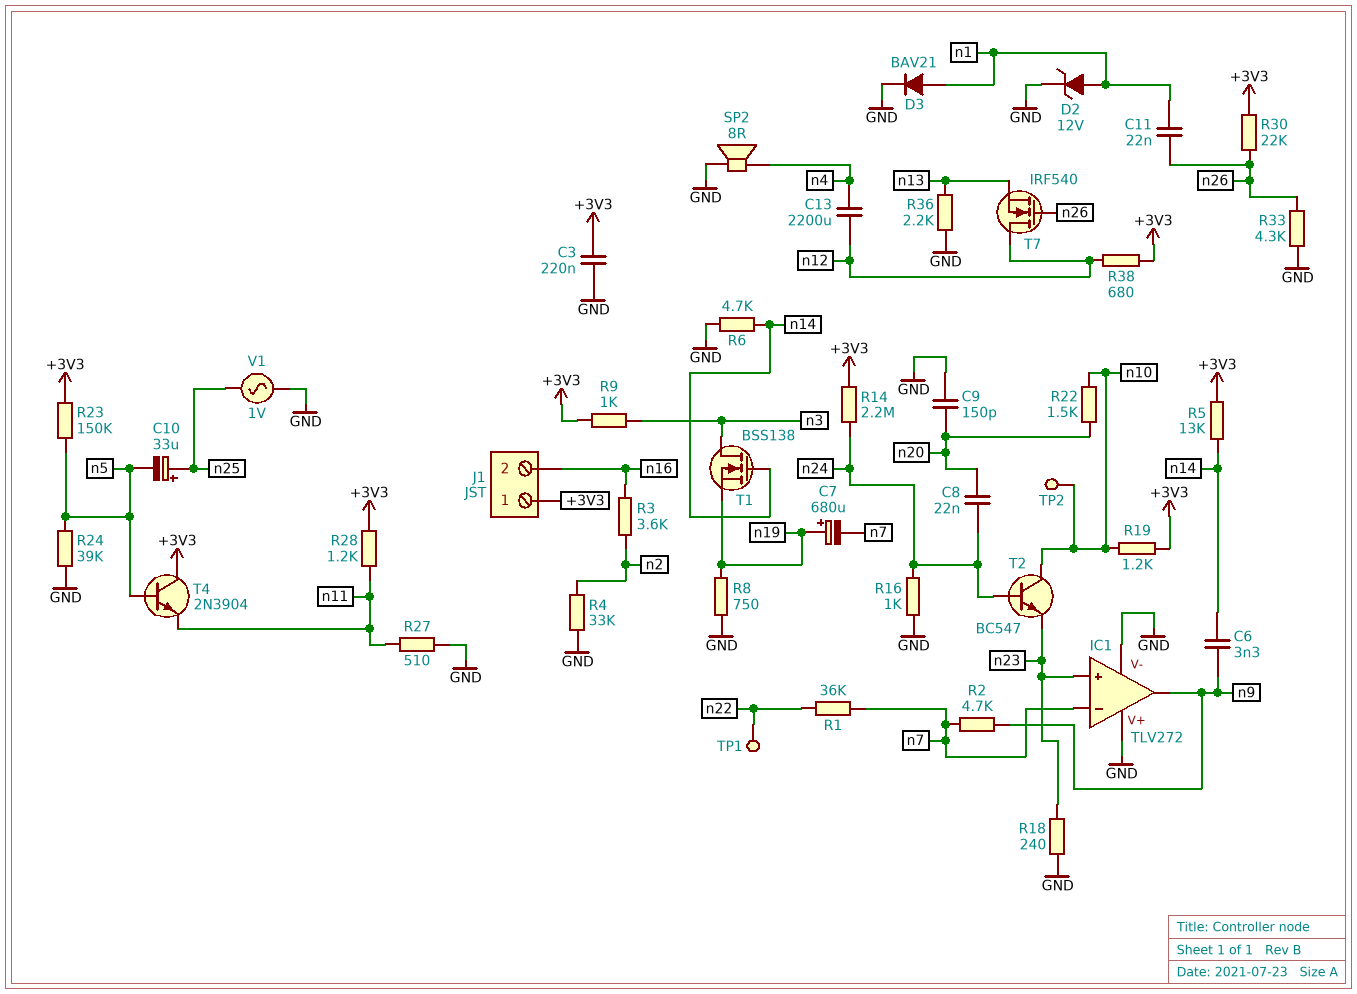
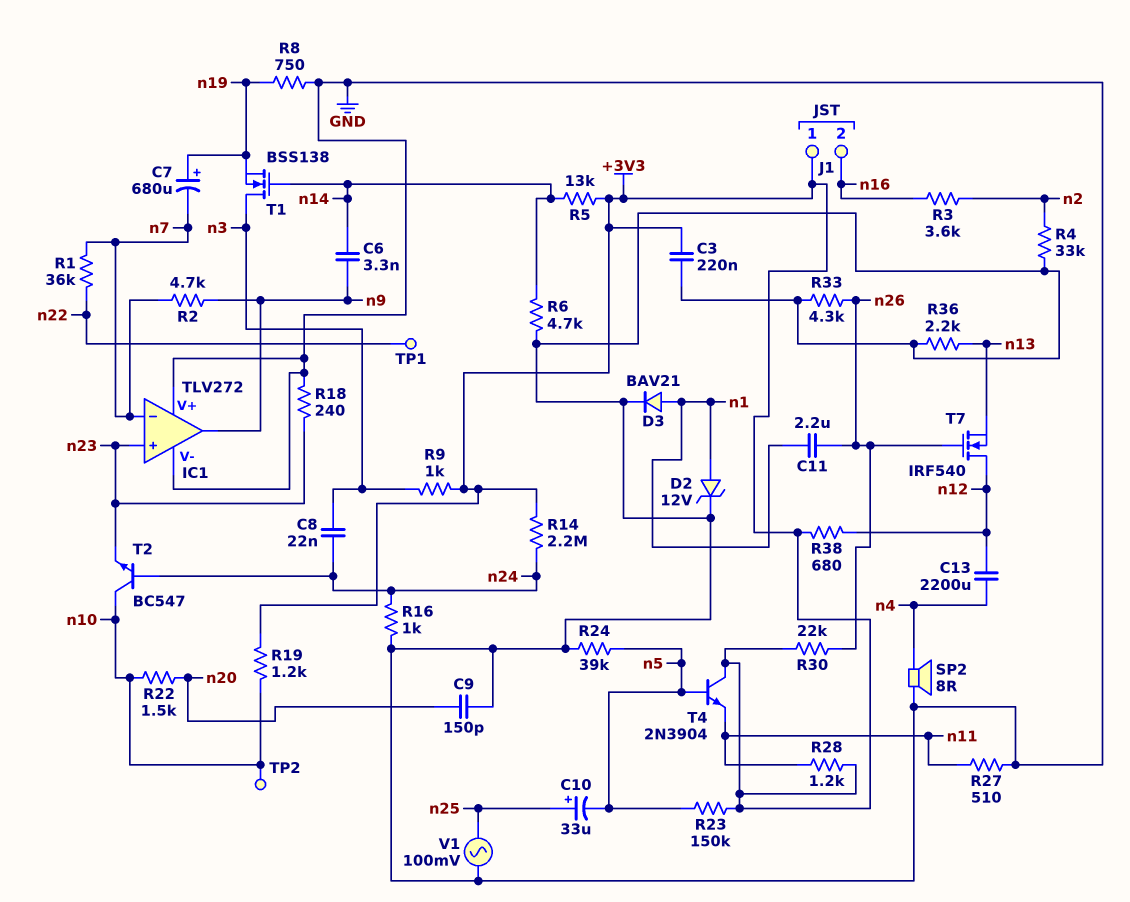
C8: 22nF (n20, n24) -> 22nF (n3, n24)
C11: 22nF (n1, n26) -> 2.2uF (n1, n26)
V1: AC 1V (GND, n25) -> AC 100mV (GND, n25)

